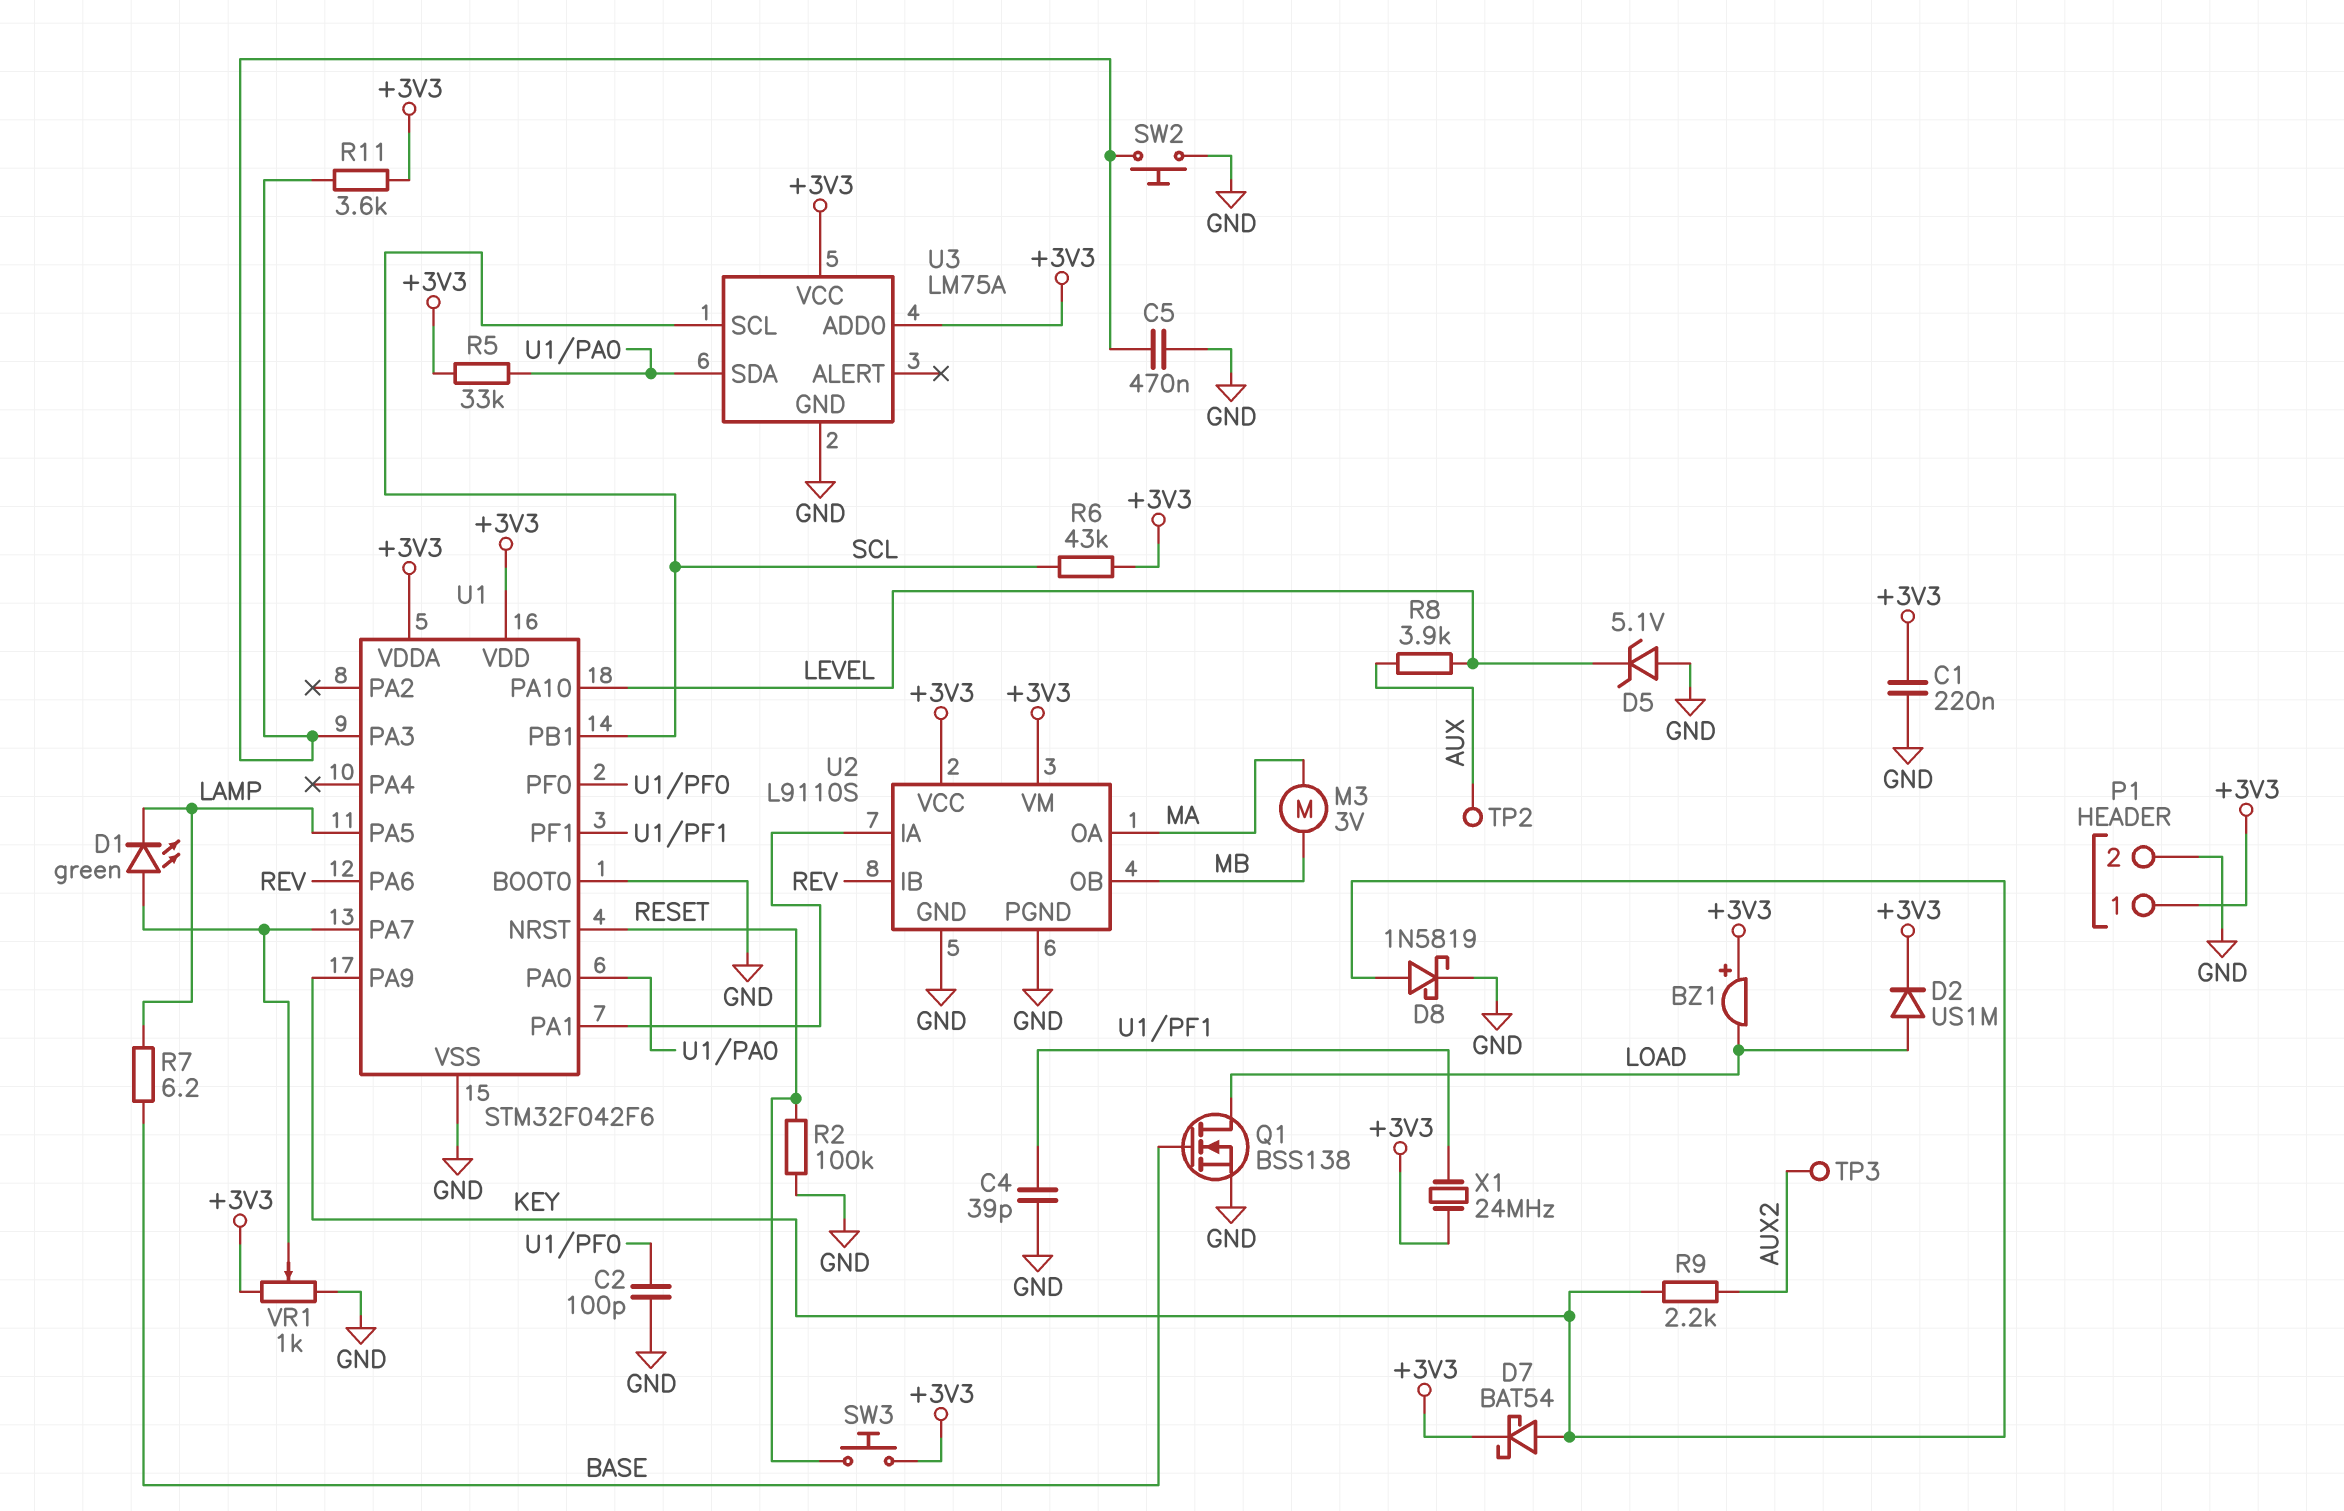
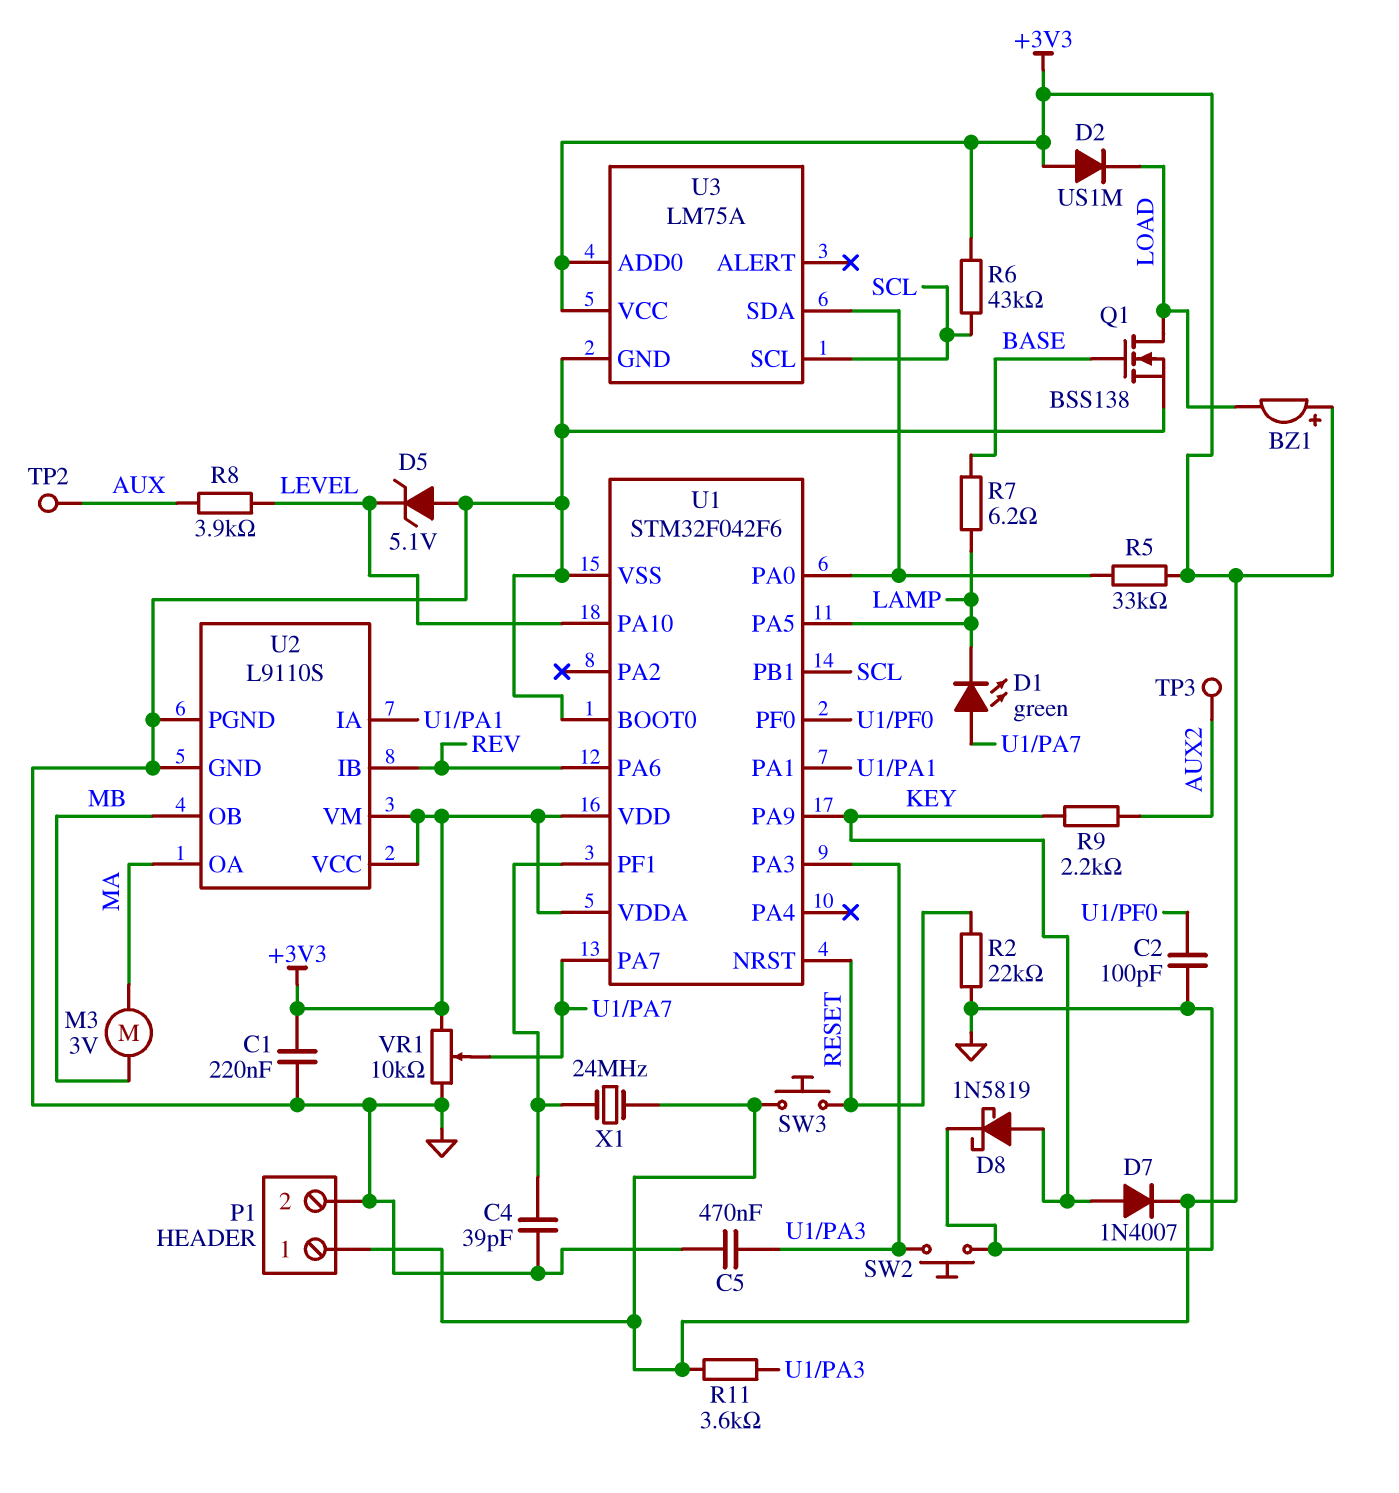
D2: diode US1M (A LOAD, K +3V3) -> diode US1M (A +3V3, K LOAD)
D7: schottky BAT54 (A KEY, K +3V3) -> diode 1N4007 (A KEY, K +3V3)
R2: 100k (GND, RESET) -> 22k (GND, RESET)
VR1: 1k (+3V3, GND, wiper U1/PA7) -> 10k (+3V3, GND, wiper U1/PA7)

